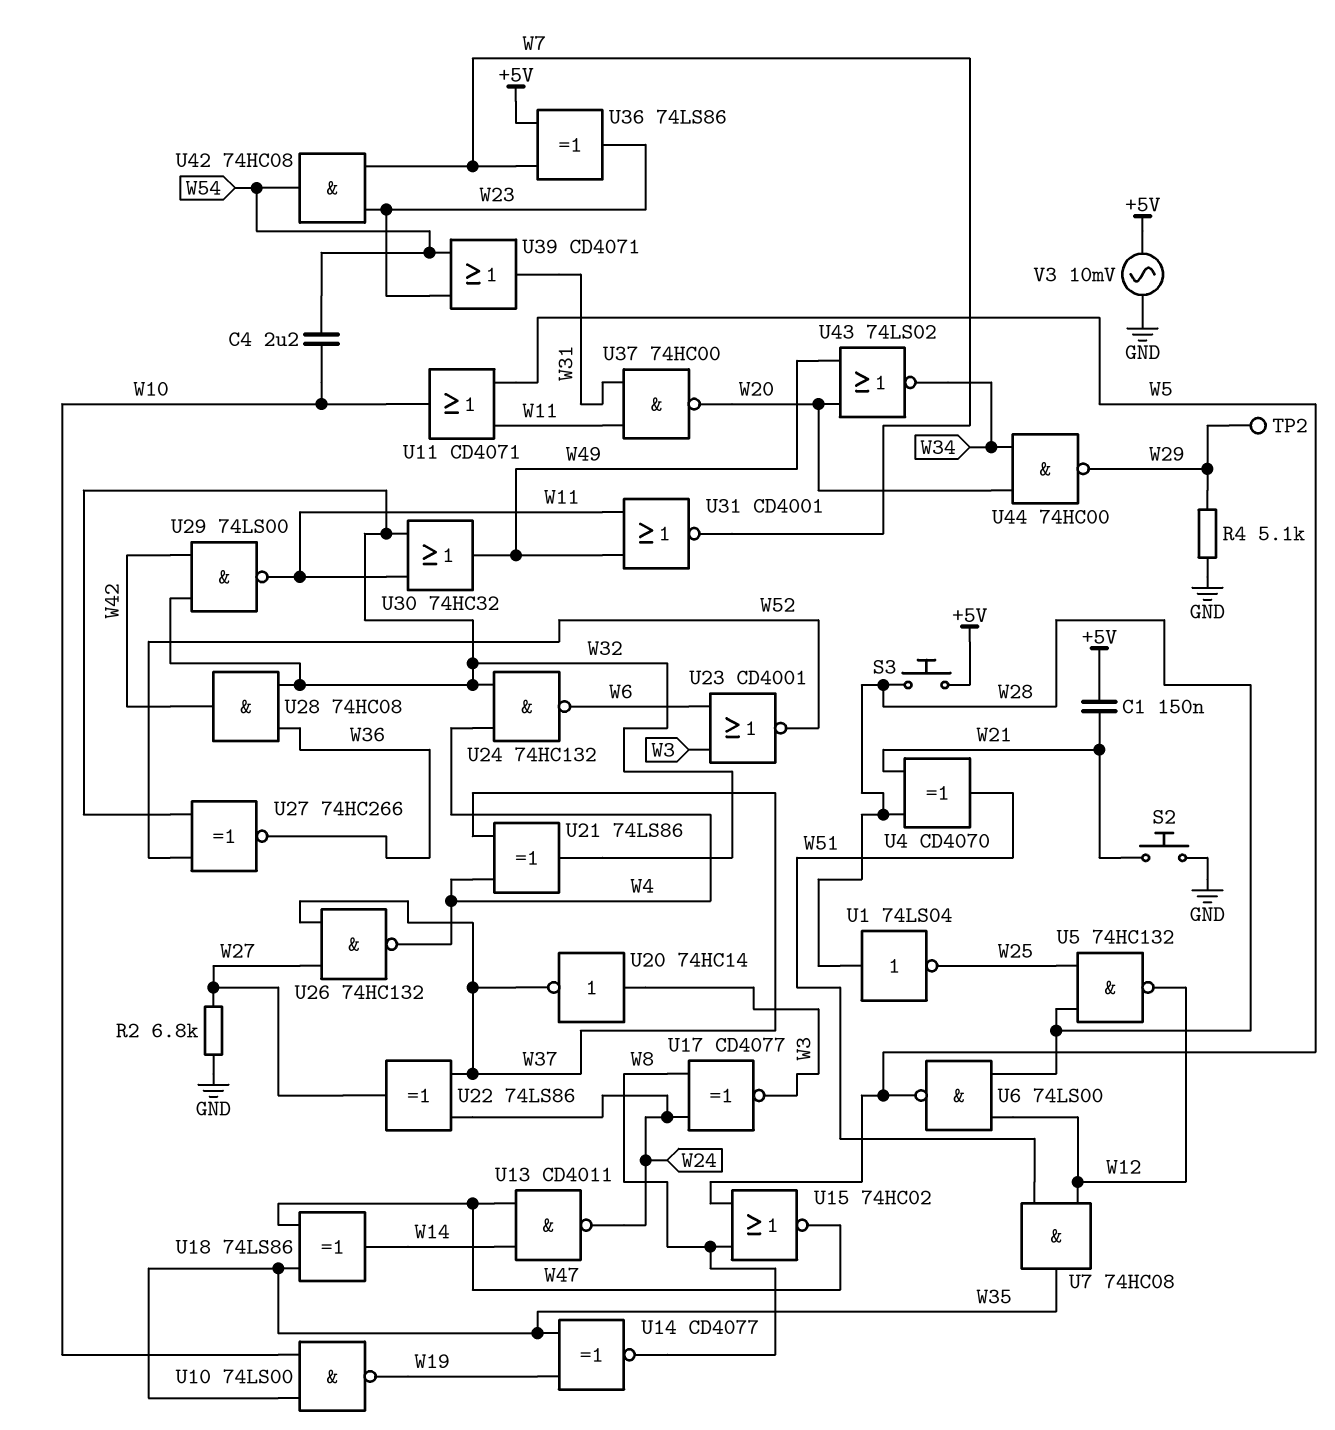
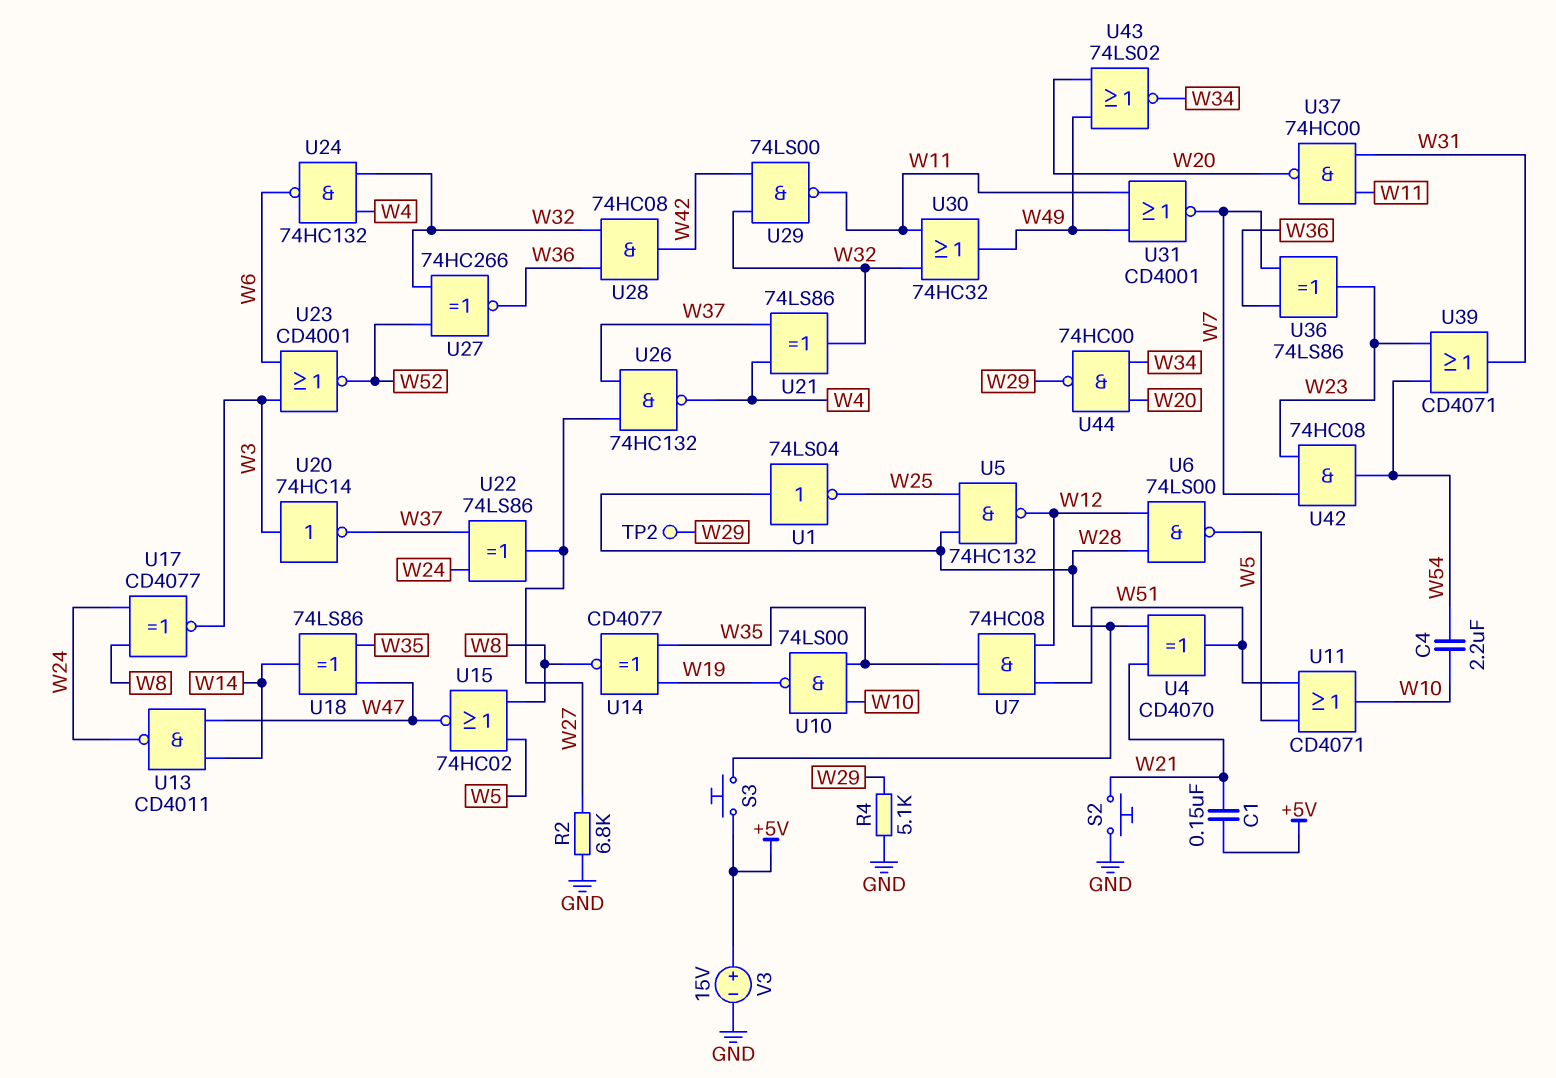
U11: OR CD4071 (in W5, in W11, out W10) -> OR CD4071 (in W5, in W51, out W10)
U36: XOR 74LS86 (in +5V, in W7, out W23) -> XOR 74LS86 (in W7, in W36, out W23)
V3: AC 10mV (+5V, GND) -> 15V (plus +5V, minus GND)

